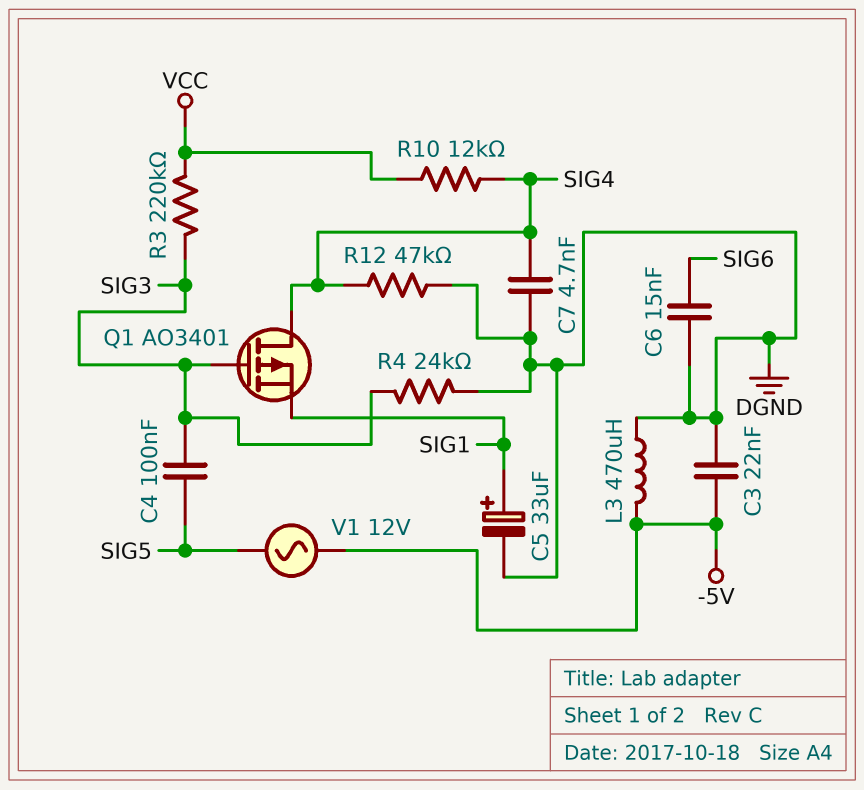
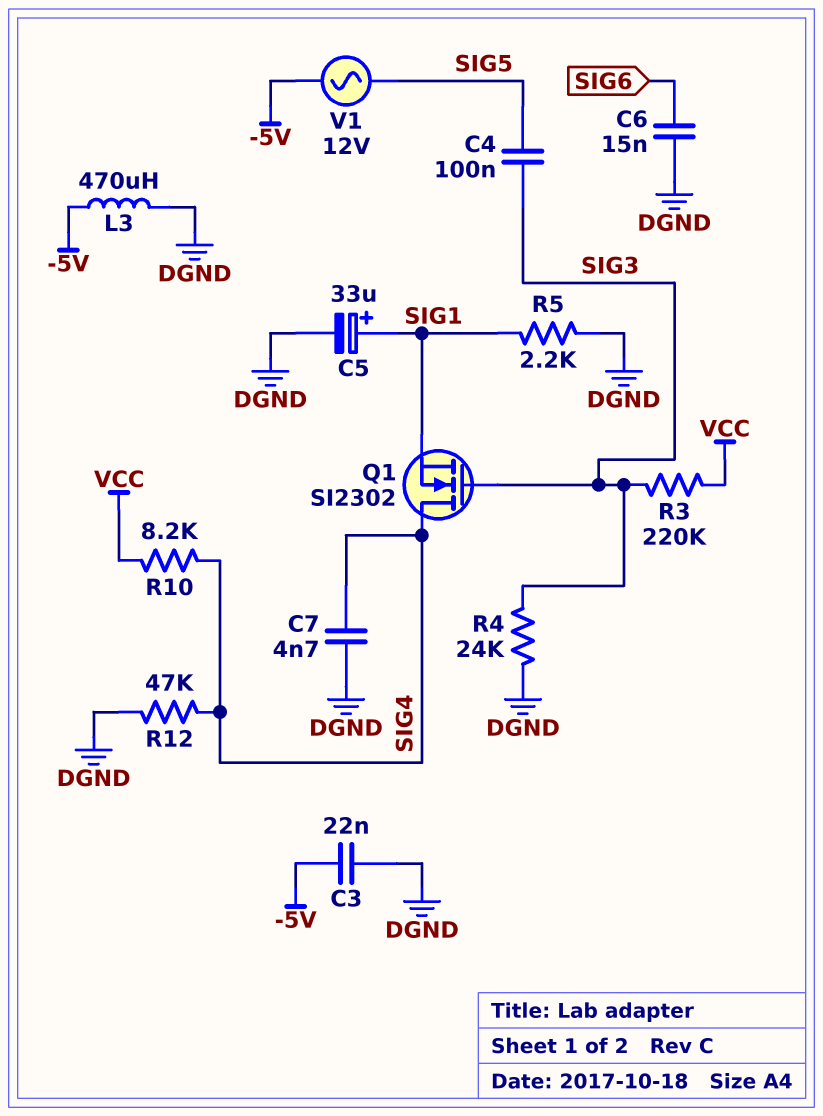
Q1: PMOS AO3401 (G SIG3, D SIG4, S SIG1) -> NMOS SI2302 (G SIG3, D SIG4, S SIG1)
R5: none -> 2.2k (DGND, SIG1)
R10: 12k (SIG4, VCC) -> 8.2k (SIG4, VCC)

